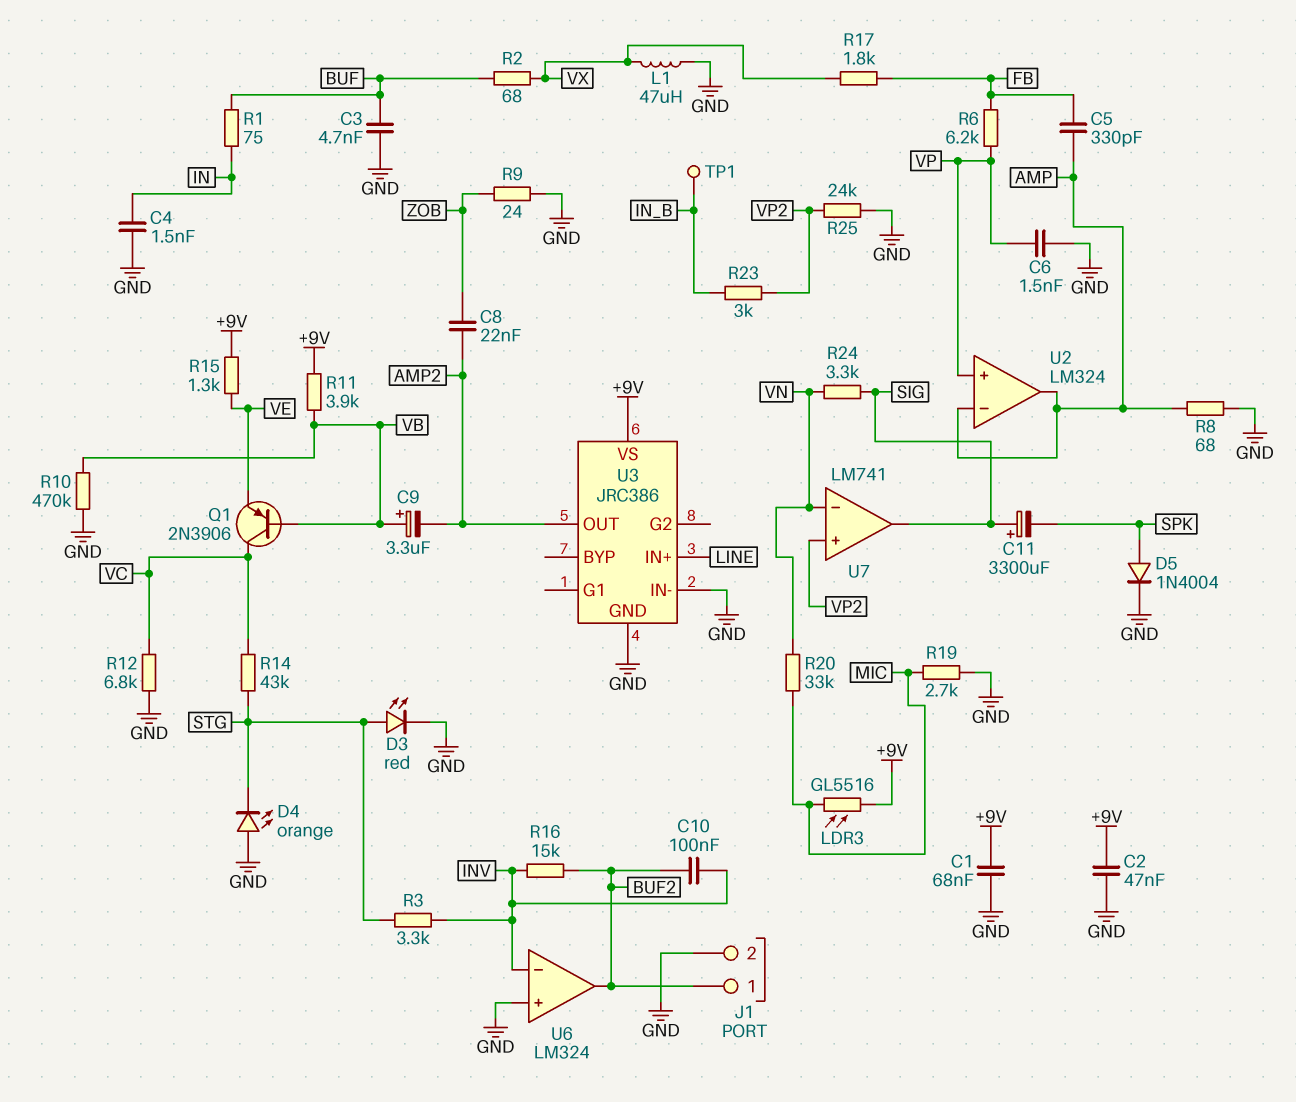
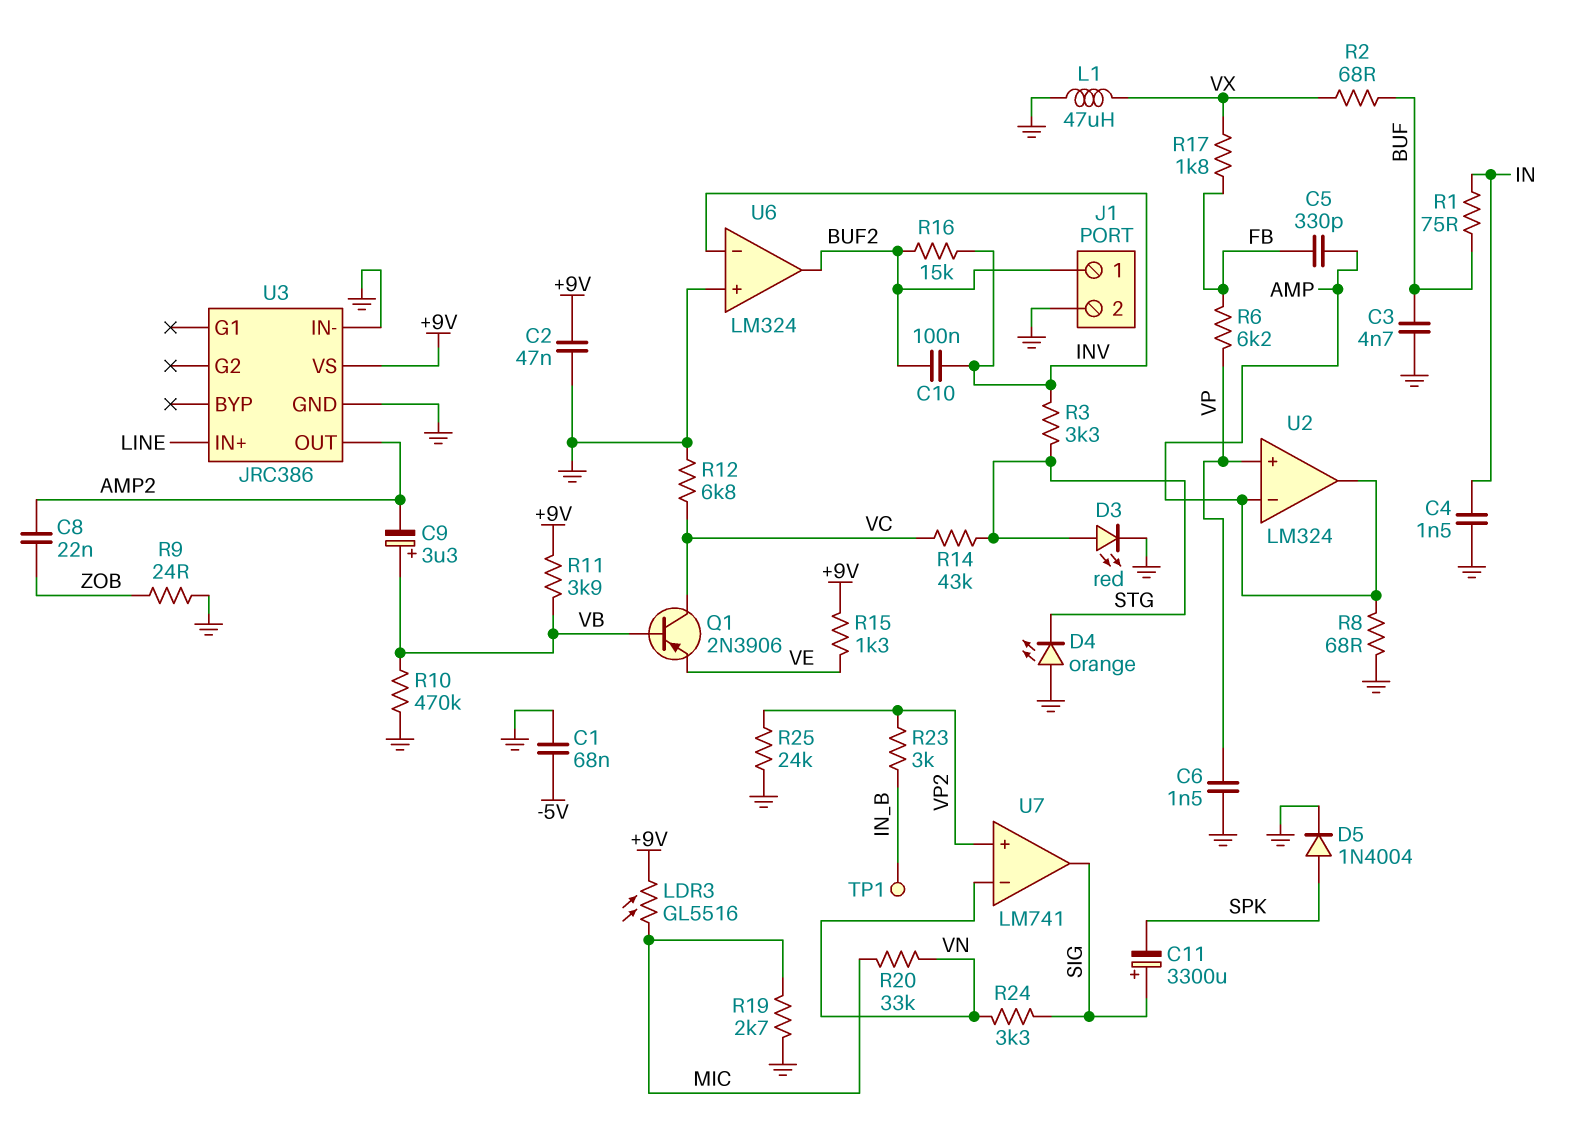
C1: 68nF (+9V, GND) -> 68nF (-5V, GND)

